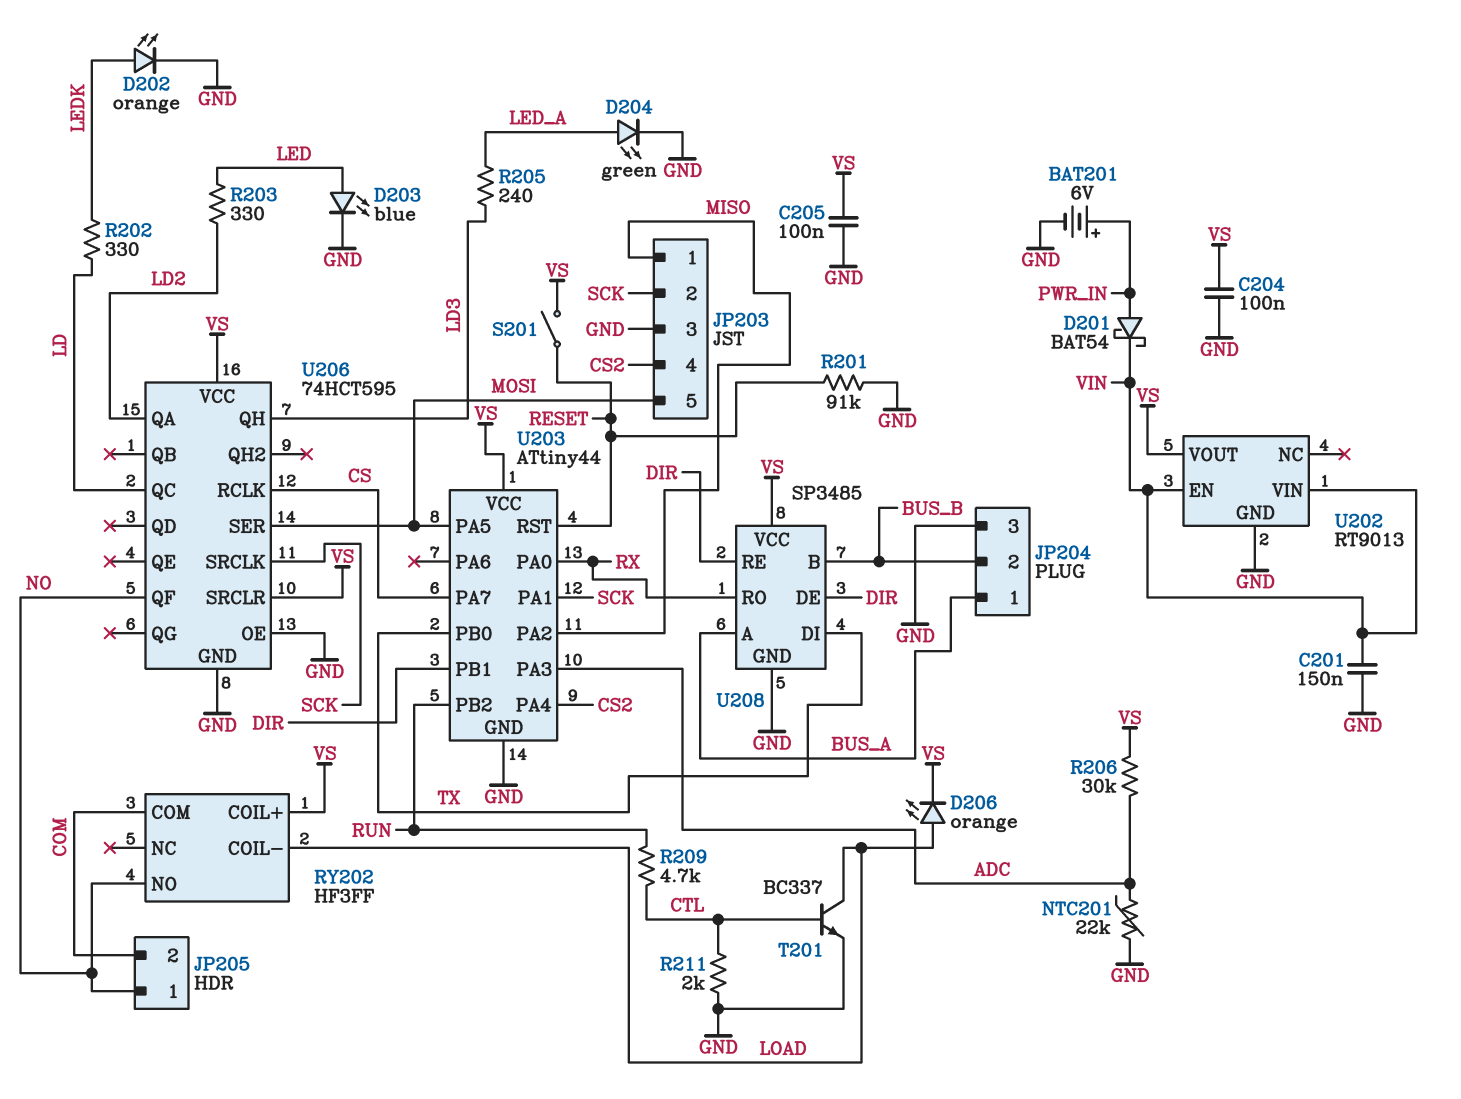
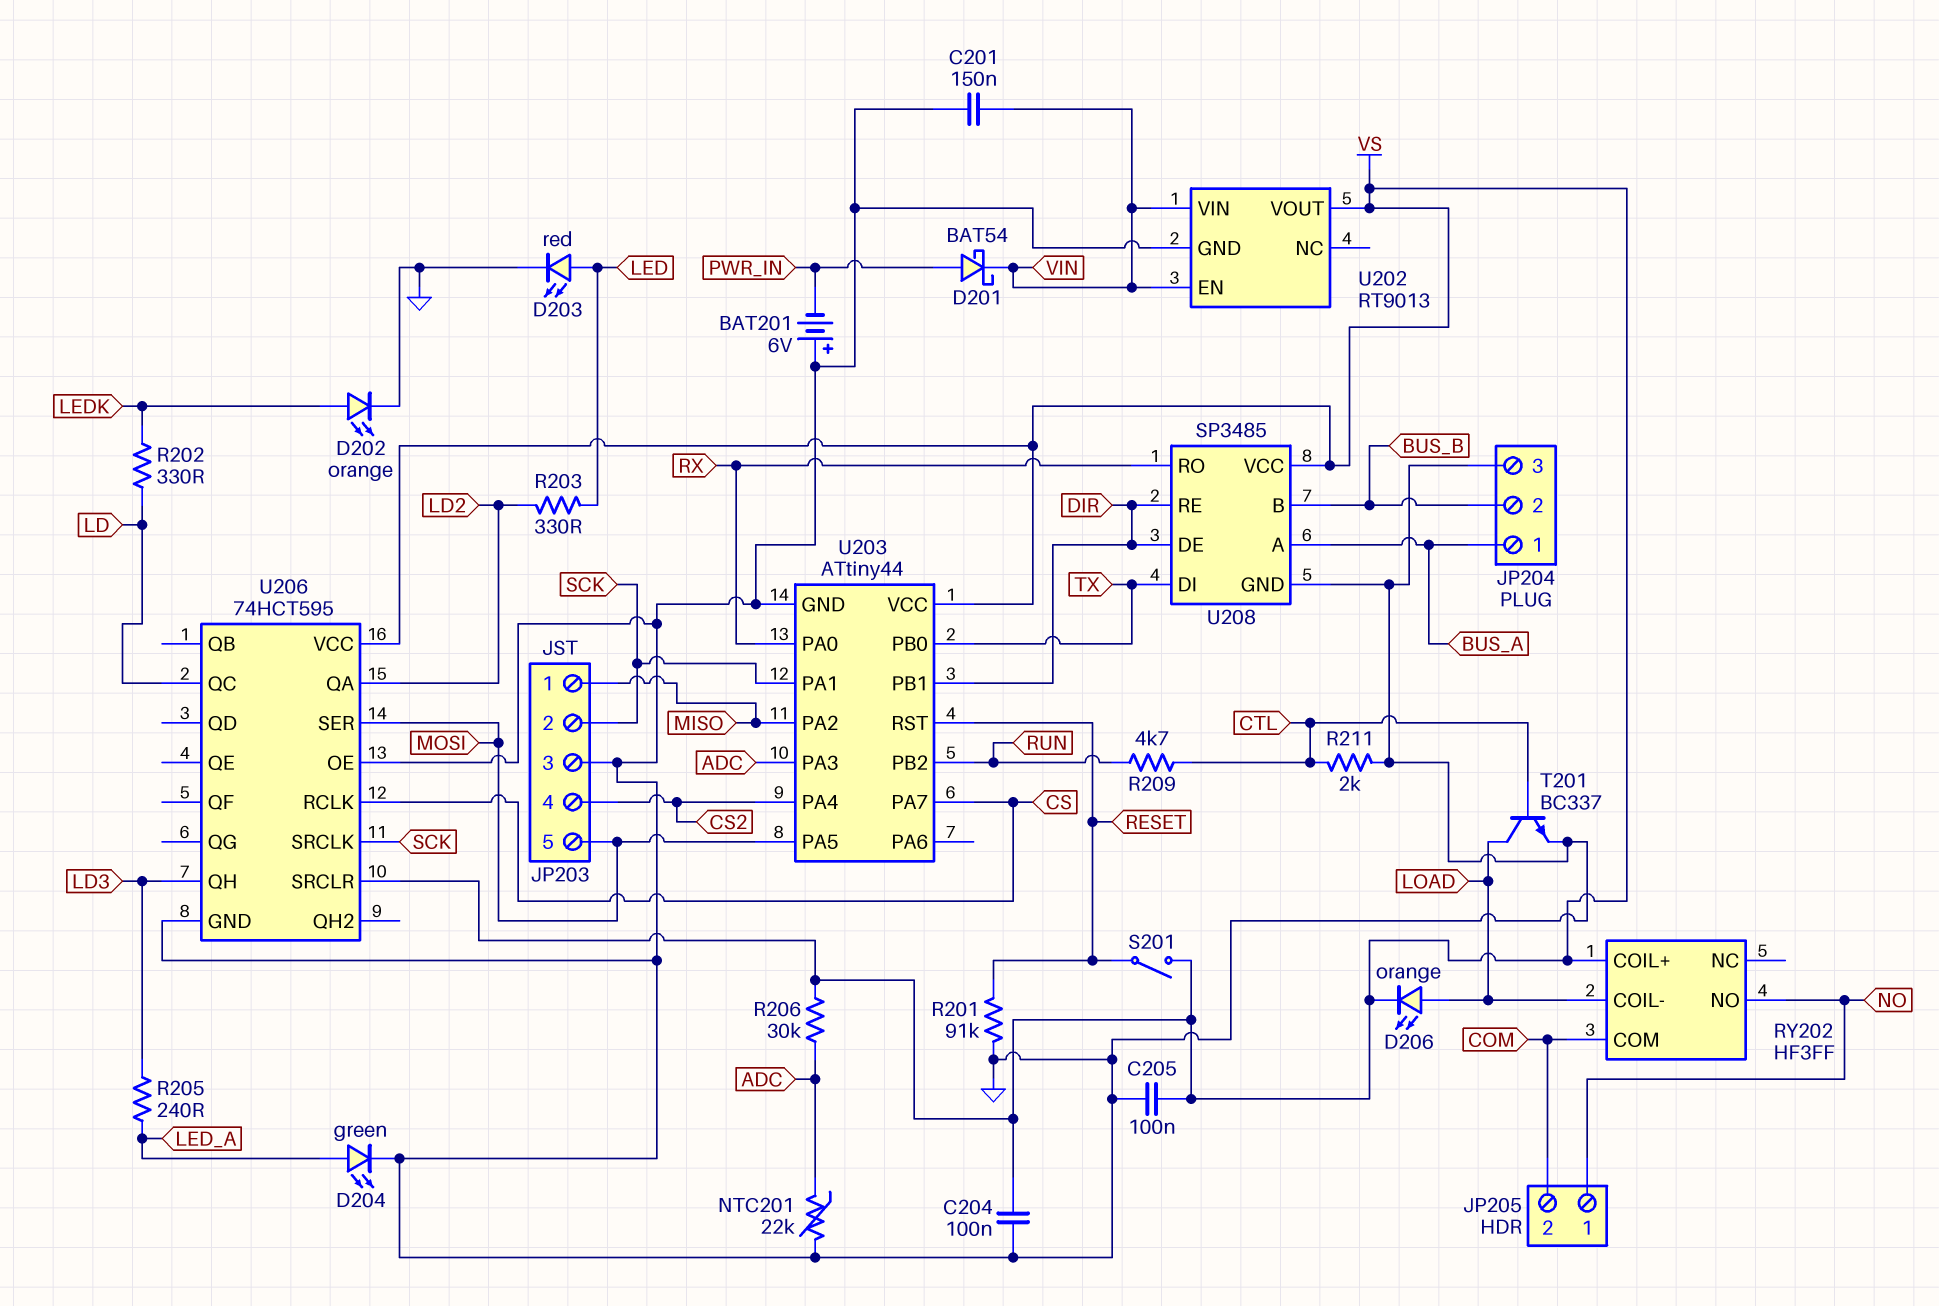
BAT201: 6V (plus PWR_IN, minus GND) -> 6V (plus GND, minus PWR_IN)
D203: LED blue (A LED, K GND) -> LED red (A LED, K GND)
U206 pin QF: NO -> none

